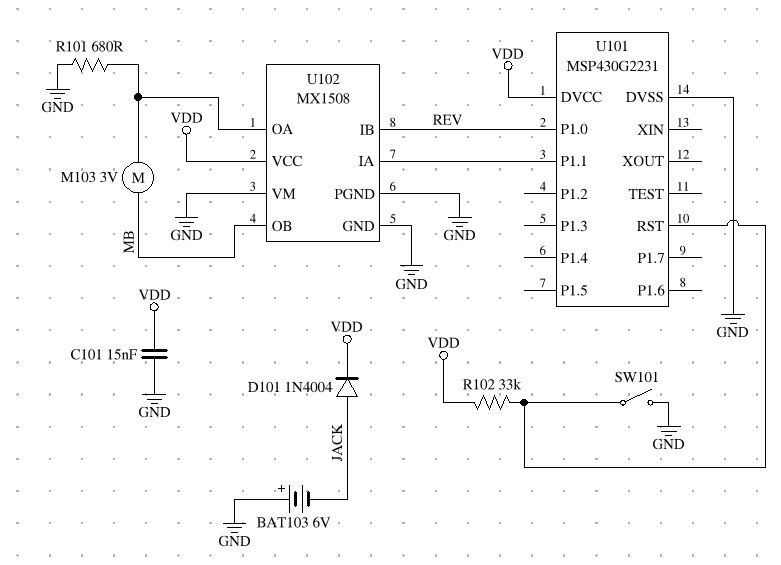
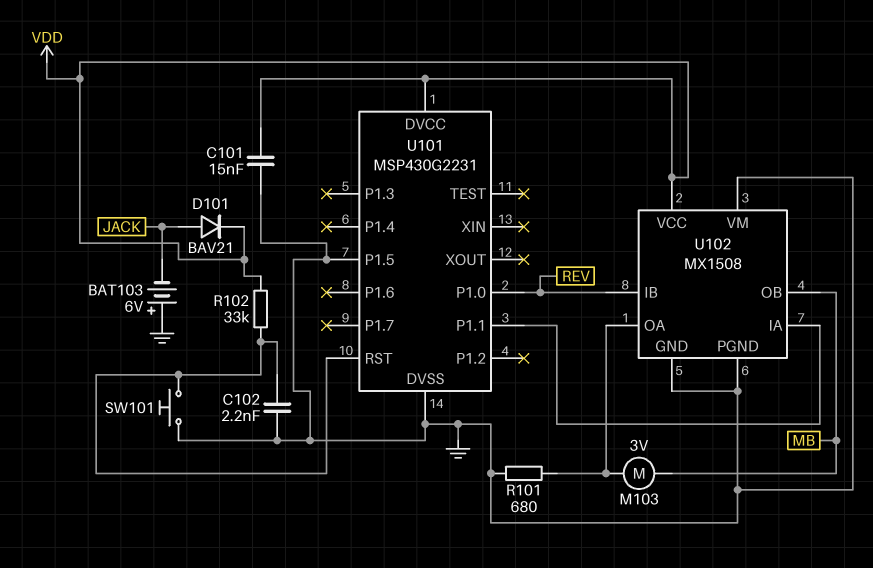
C102: none -> 2.2nF (GND, U101/RST)
D101: diode 1N4004 (A JACK, K VDD) -> diode BAV21 (A JACK, K VDD)
SW101: switch (GND, U101/RST) -> button (GND, U101/RST)
U101 pin P1.5: none -> GND

